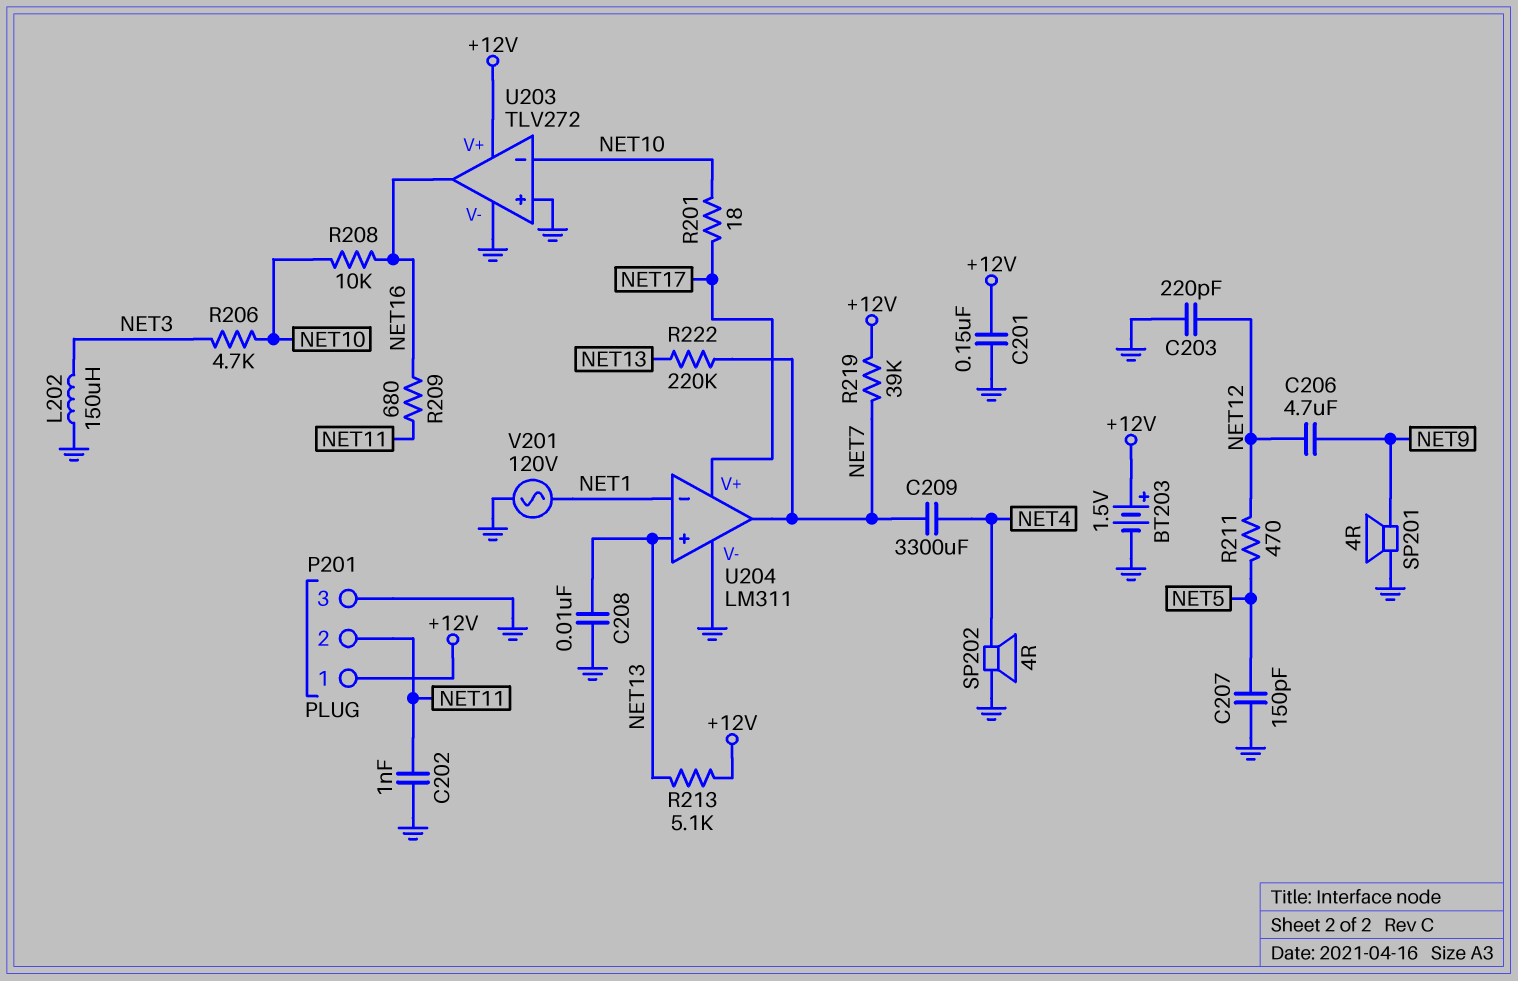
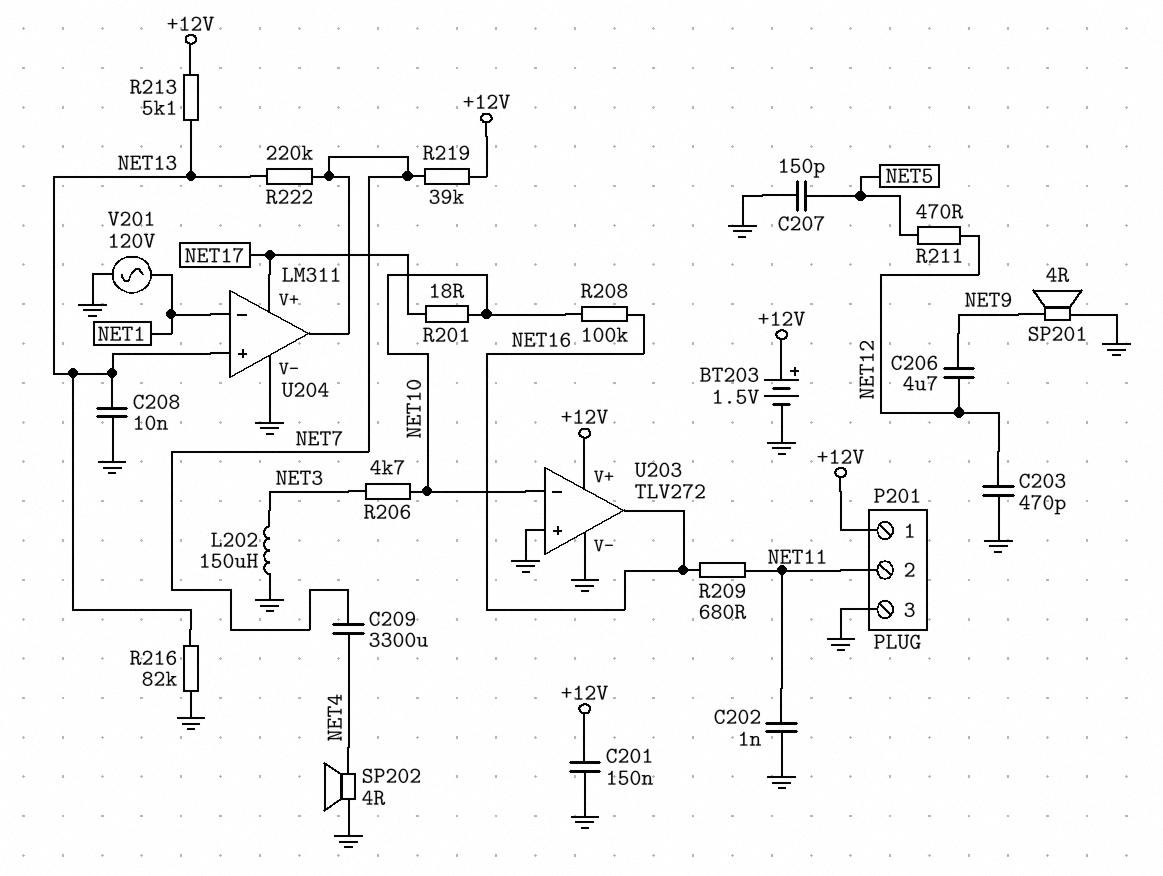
C203: 220pF (GND, NET12) -> 470pF (GND, NET12)
R208: 10k (NET10, NET16) -> 100k (NET10, NET16)
R216: none -> 82k (GND, NET13)

